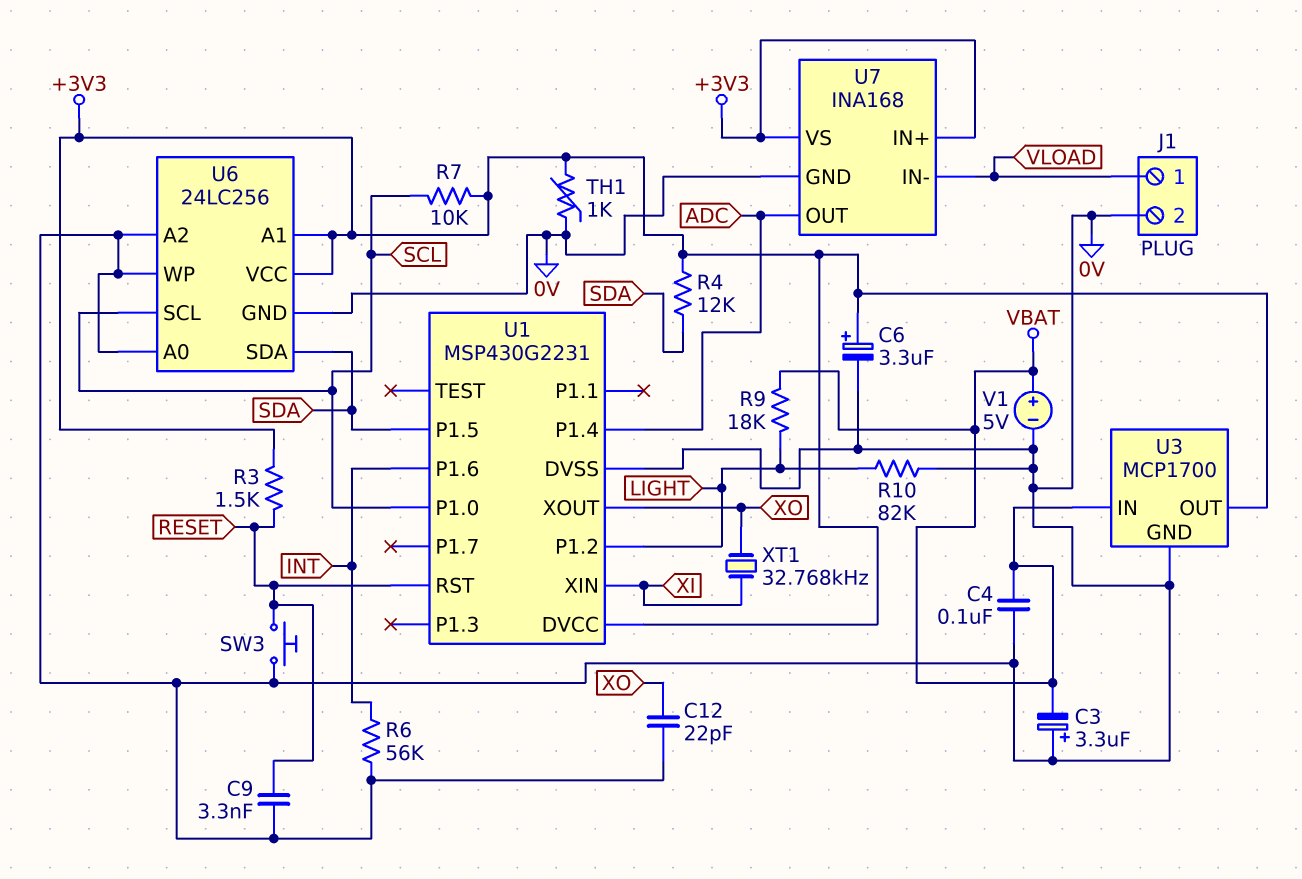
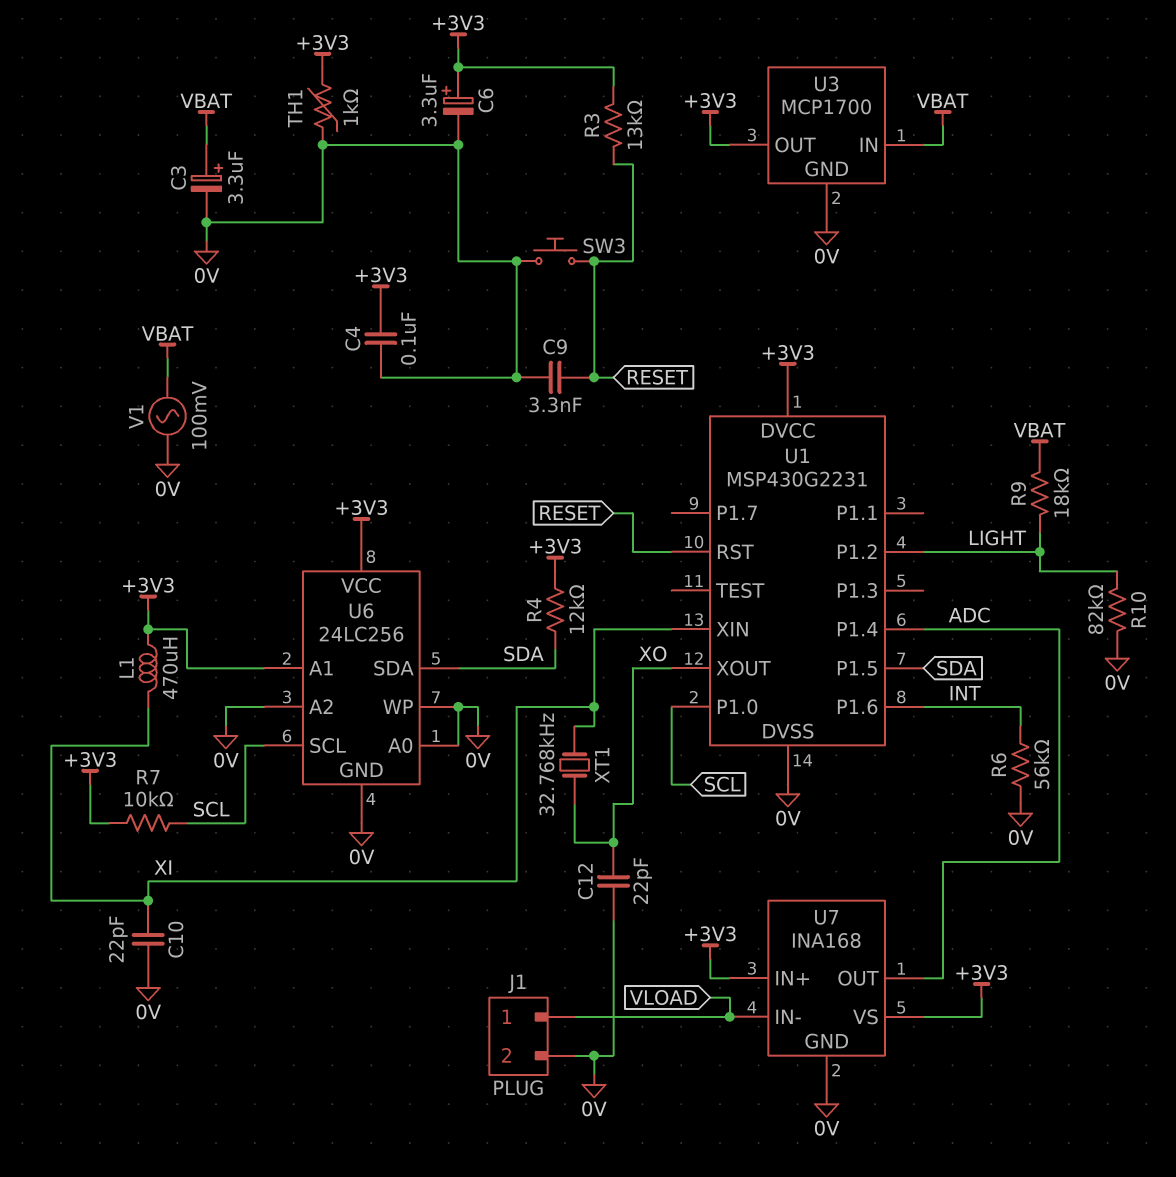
C3: 3.3uF (plus 0V, minus VBAT) -> 3.3uF (plus VBAT, minus 0V)
C4: 100nF (0V, VBAT) -> 100nF (+3V3, 0V)
C10: none -> 22pF (0V, XI)
L1: none -> 470uH (+3V3, XI)
R3: 1.5k (+3V3, RESET) -> 13k (+3V3, RESET)
V1: 5V (plus VBAT, minus 0V) -> AC 100mV (0V, VBAT)

